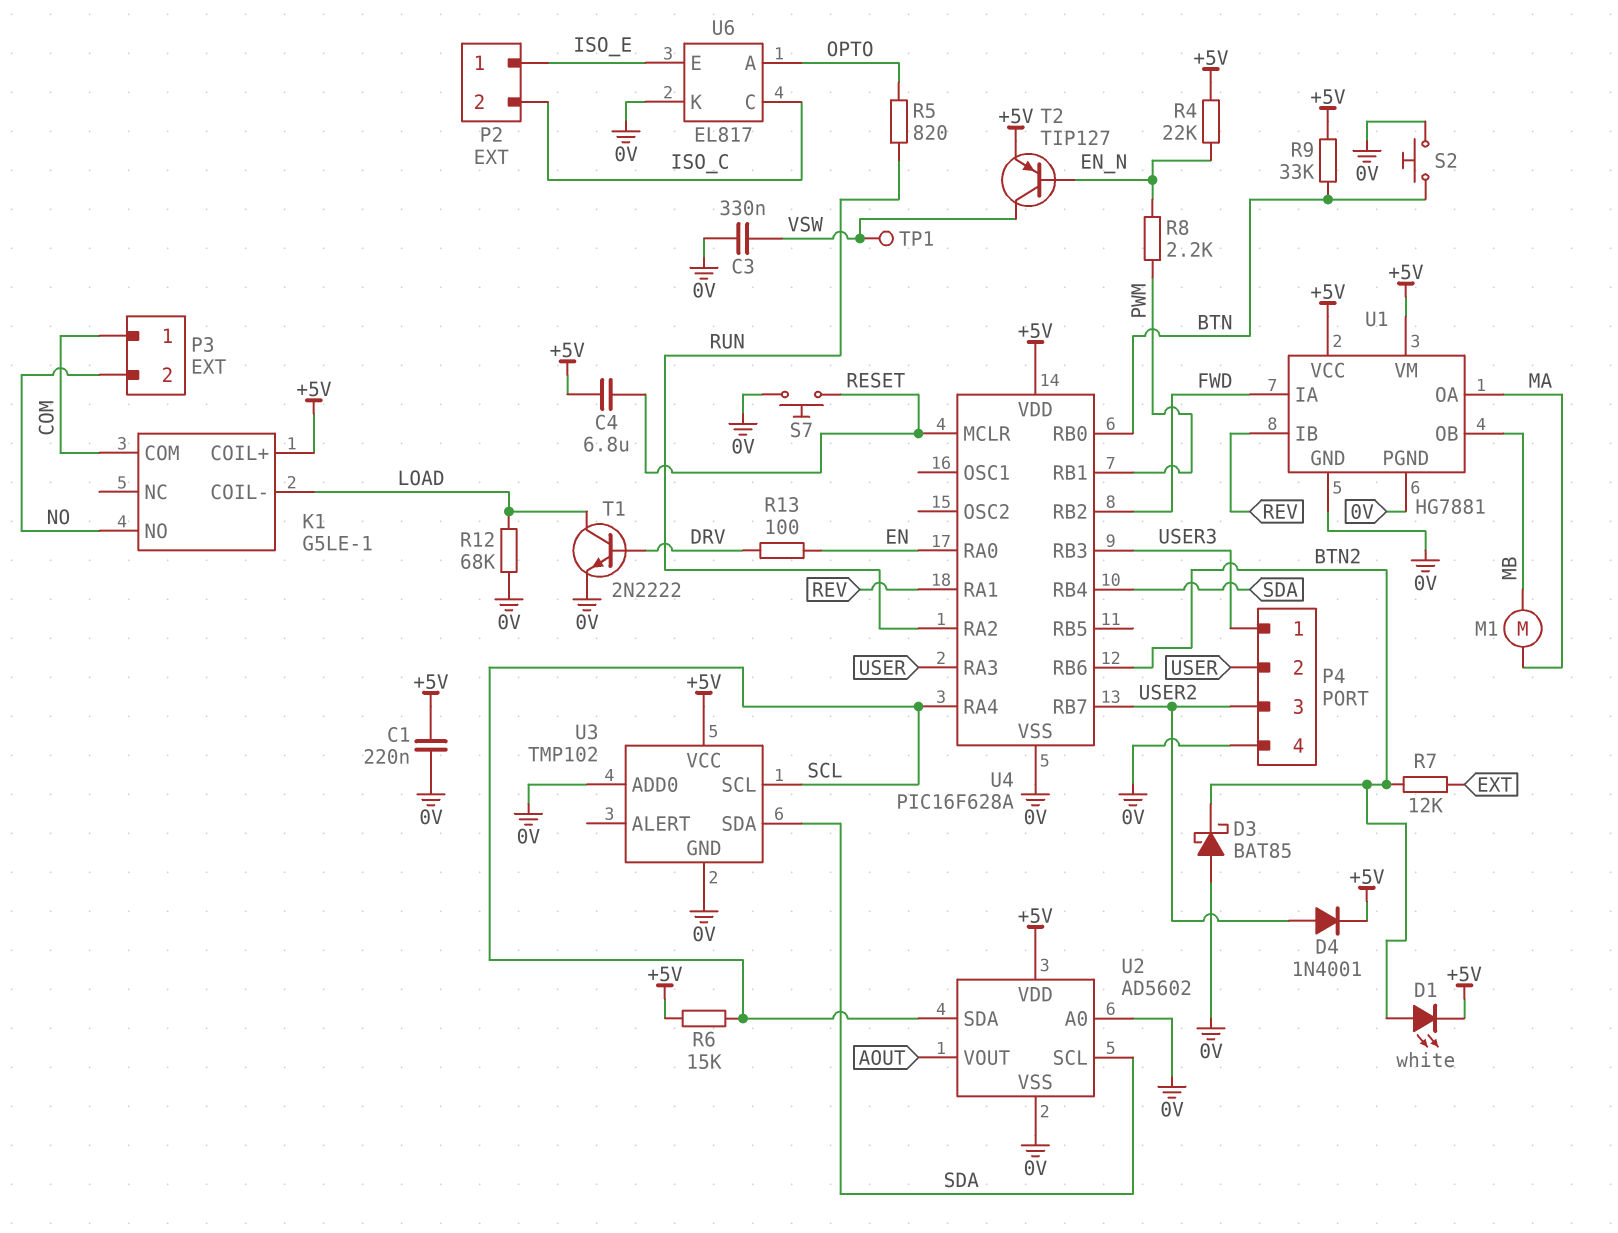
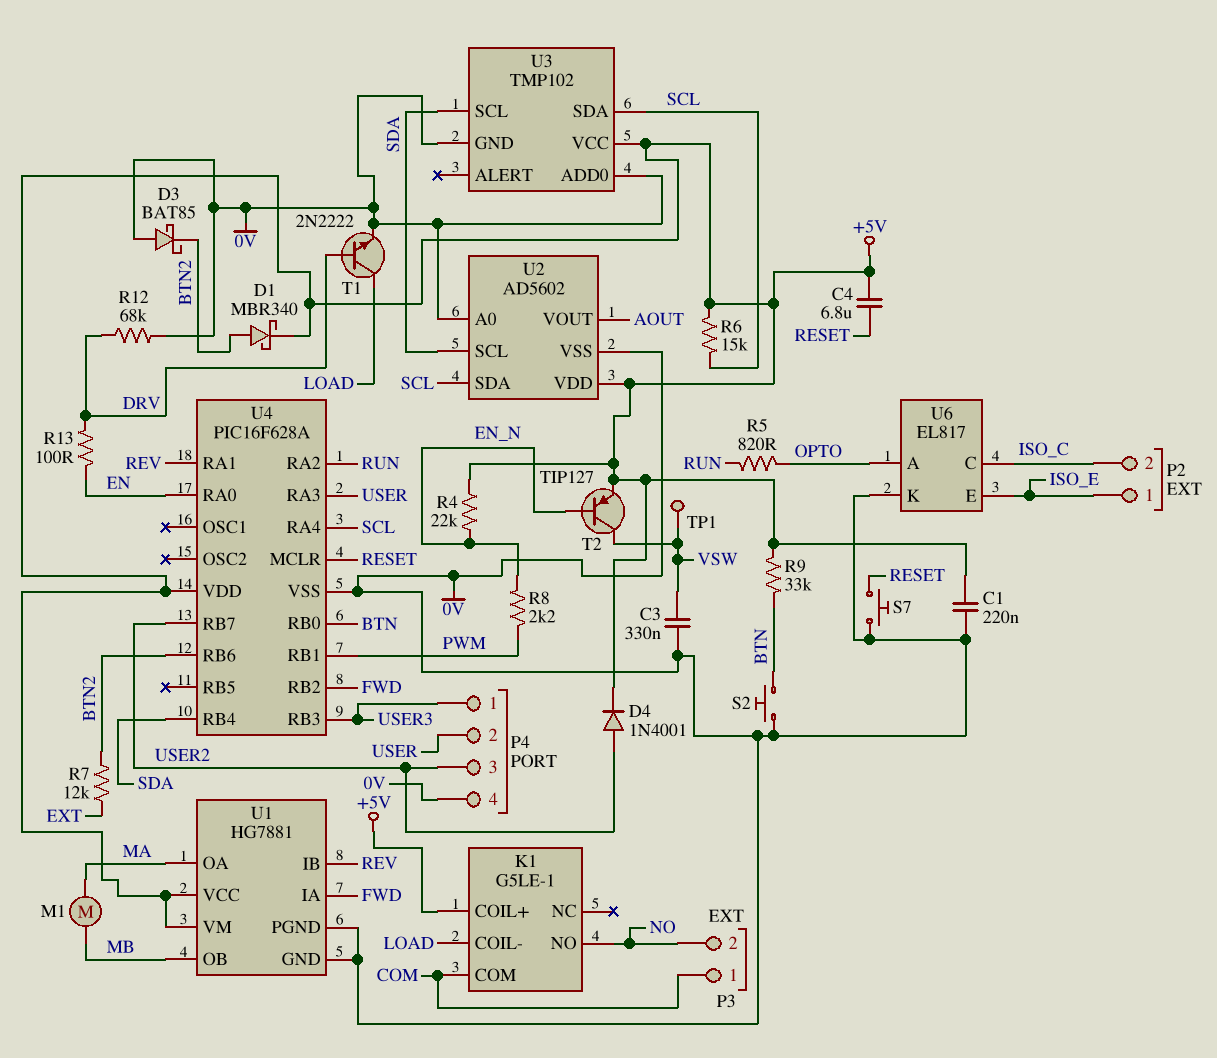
D1: LED white (A BTN2, K +5V) -> schottky MBR340 (A BTN2, K +5V)
R12: 68k (0V, LOAD) -> 68k (0V, DRV)
U3 pin SCL: SCL -> SDA
U3 pin SDA: SDA -> SCL

